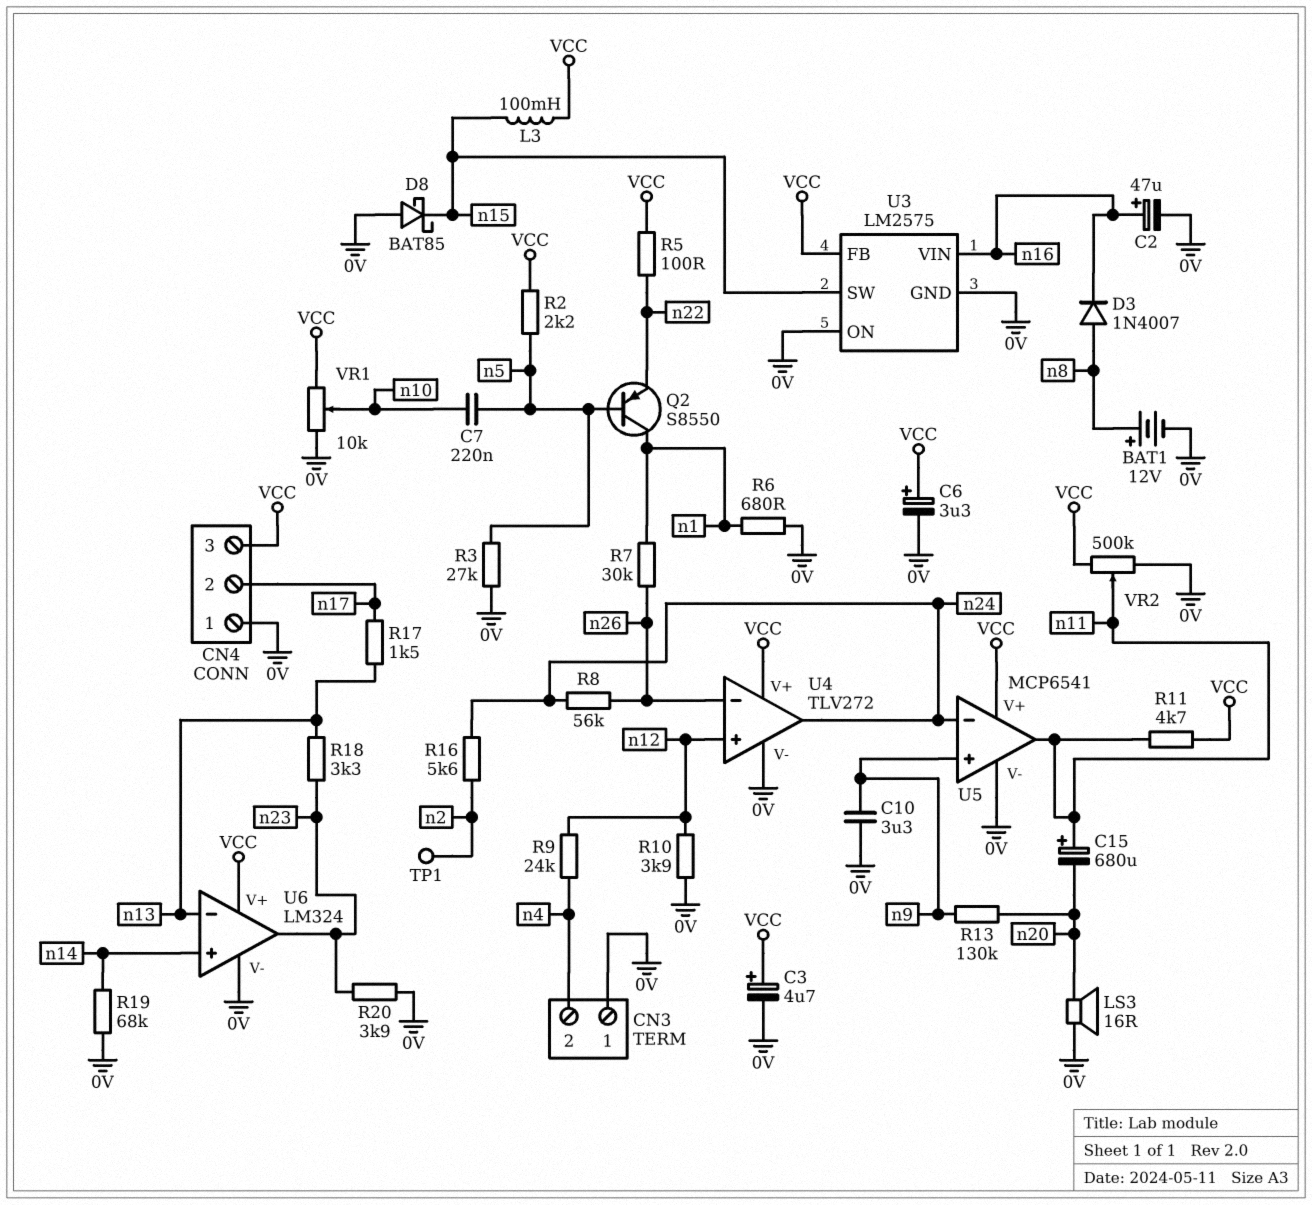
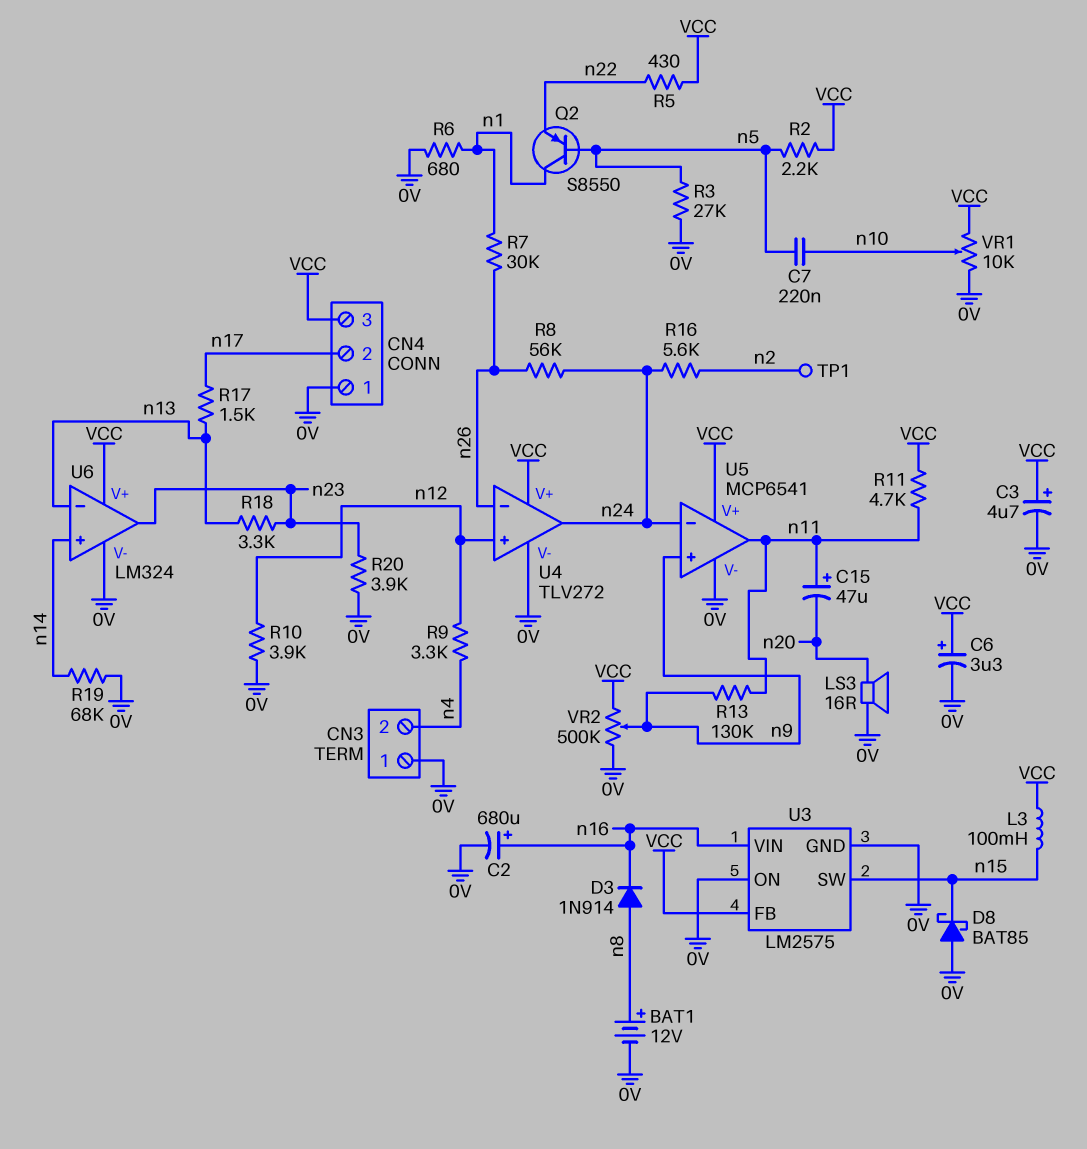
C2: 47uF (plus n16, minus 0V) -> 680uF (plus n16, minus 0V)
C10: 3.3uF (0V, n9) -> none
C15: 680uF (plus n11, minus n20) -> 47uF (plus n11, minus n20)
D3: diode 1N4007 (A n8, K n16) -> diode 1N914 (A n8, K n16)
R5: 100 (VCC, n22) -> 430 (VCC, n22)
R9: 24k (n4, n12) -> 3.3k (n4, n12)
R13: 130k (n9, n20) -> 130k (n9, n11)
VR2: 500k (0V, VCC, wiper n11) -> 500k (0V, VCC, wiper n9)

